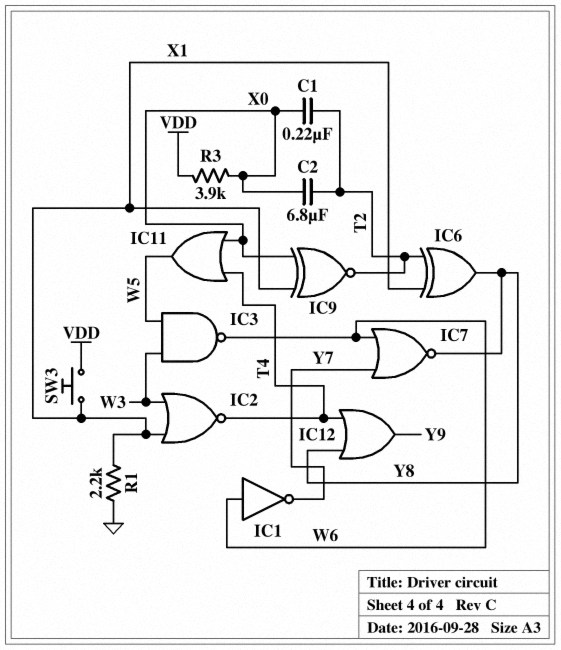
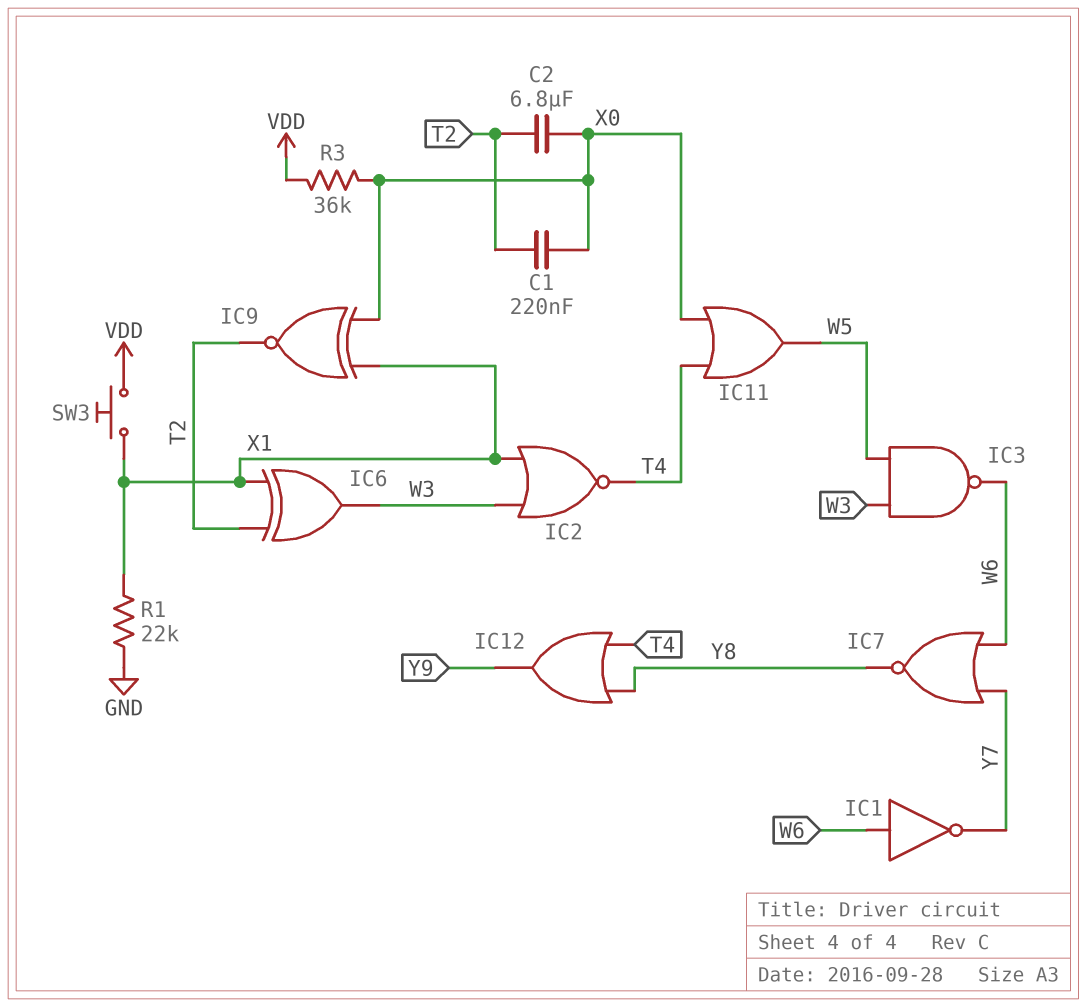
IC6: XOR (in T2, in X1, out Y8) -> XOR (in T2, in X1, out W3)
R1: 2.2k (GND, X1) -> 22k (GND, X1)
R3: 3.9k (VDD, X0) -> 36k (VDD, X0)

